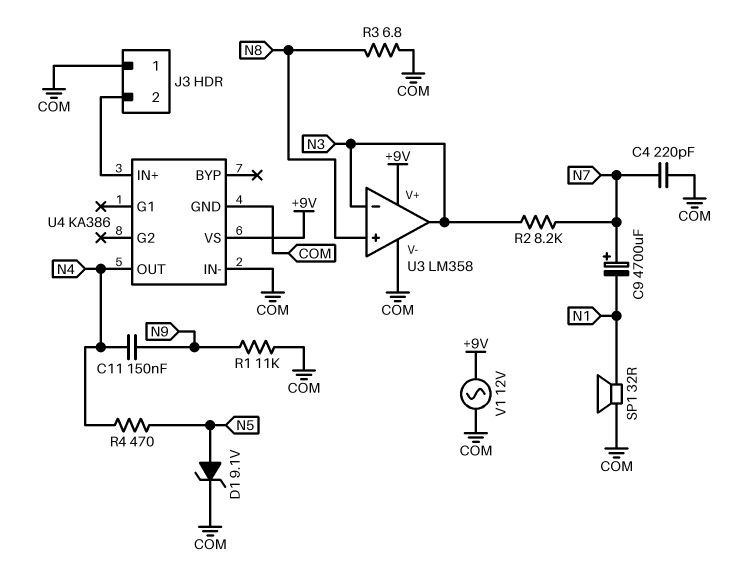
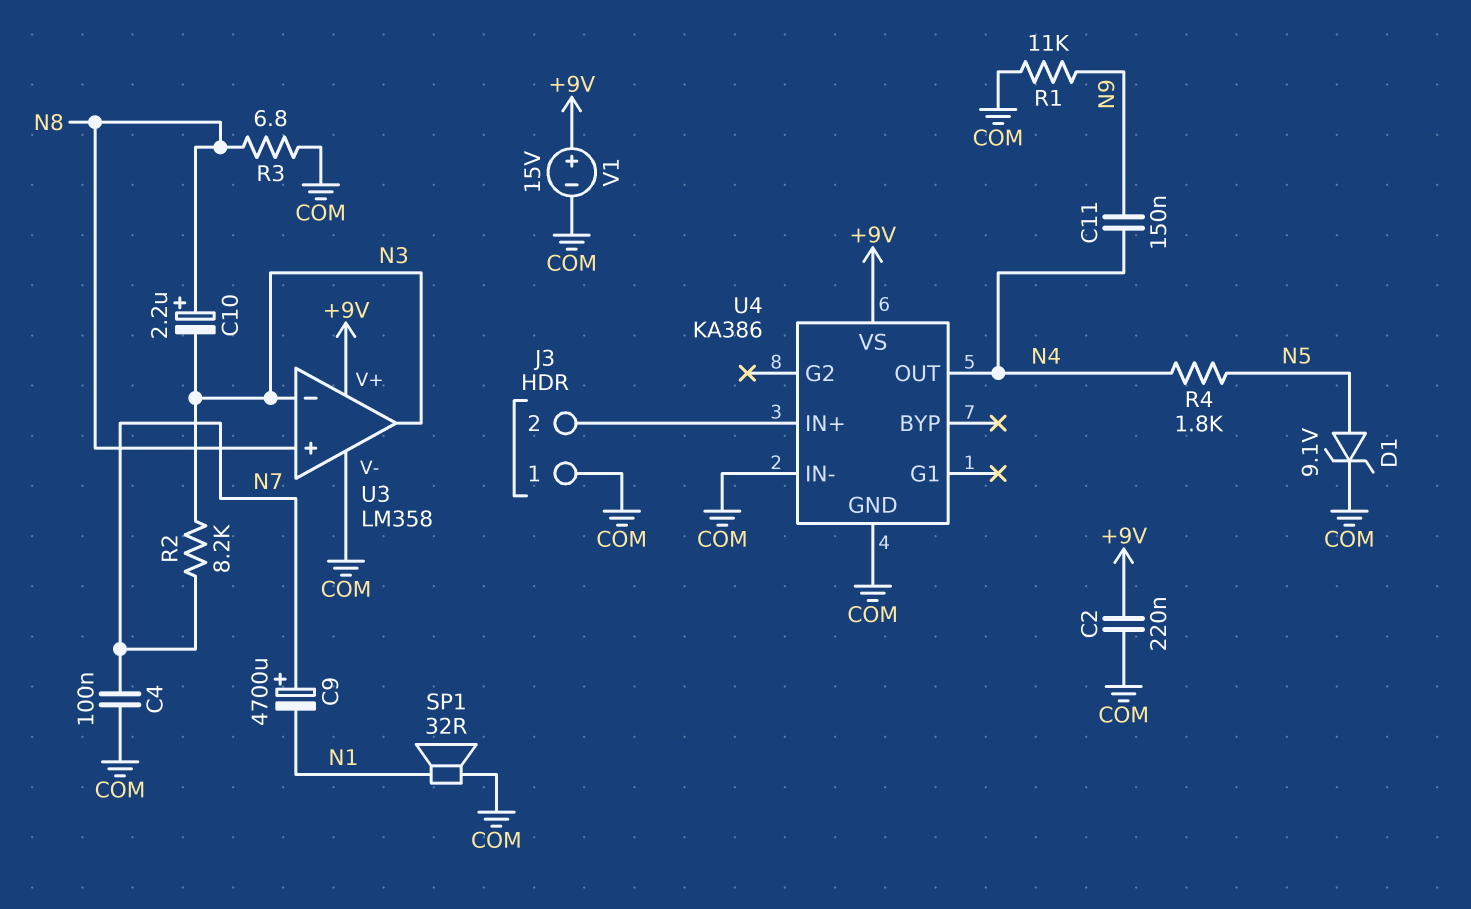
C2: none -> 220nF (+9V, COM)
C4: 220pF (COM, N7) -> 100nF (COM, N7)
C10: none -> 2.2uF (plus N8, minus N3)
R4: 470 (N4, N5) -> 1.8k (N4, N5)
V1: AC 12V (+9V, COM) -> 15V (plus +9V, minus COM)

